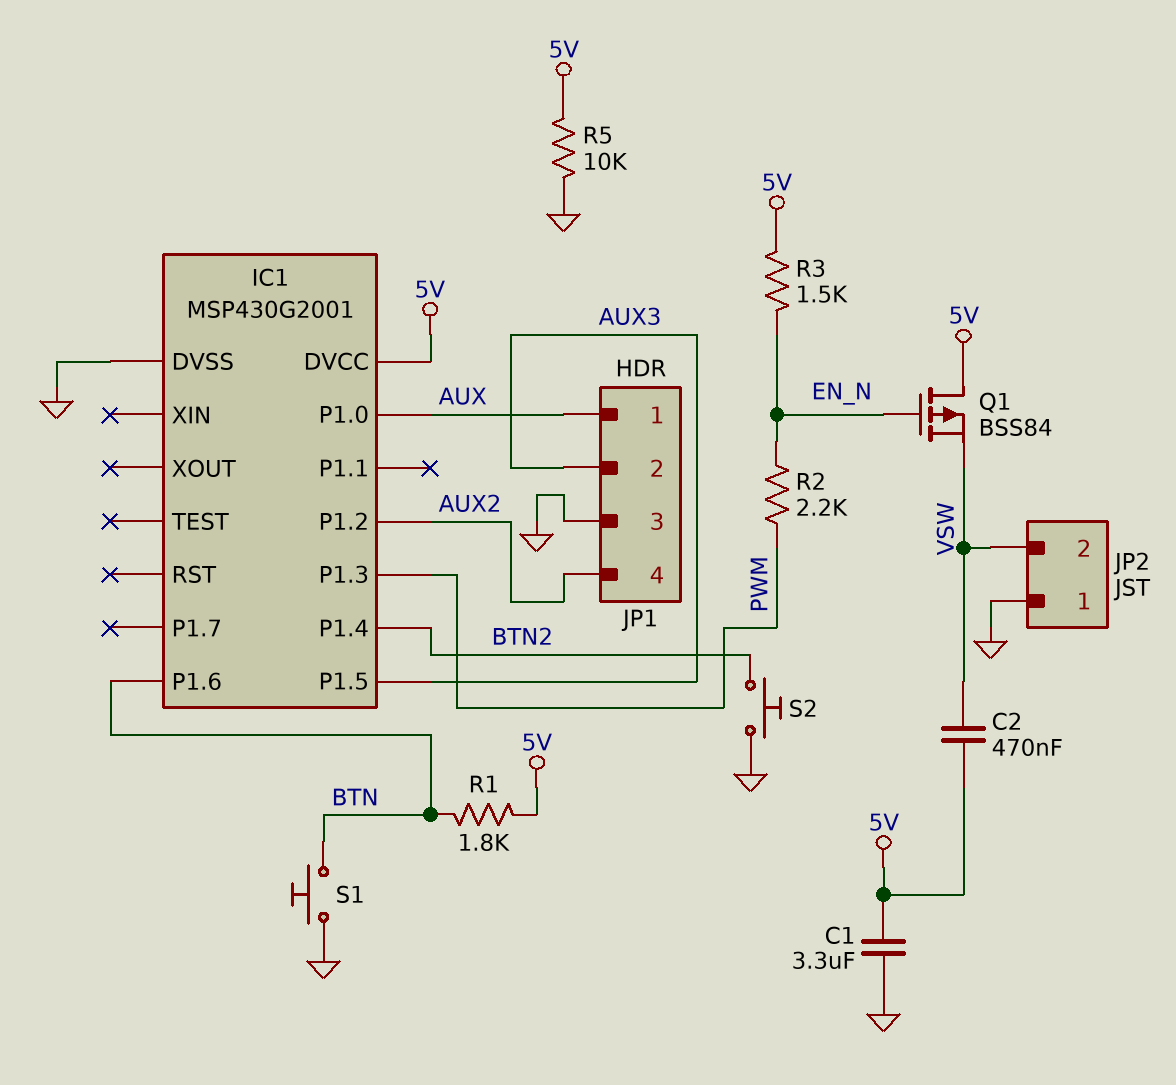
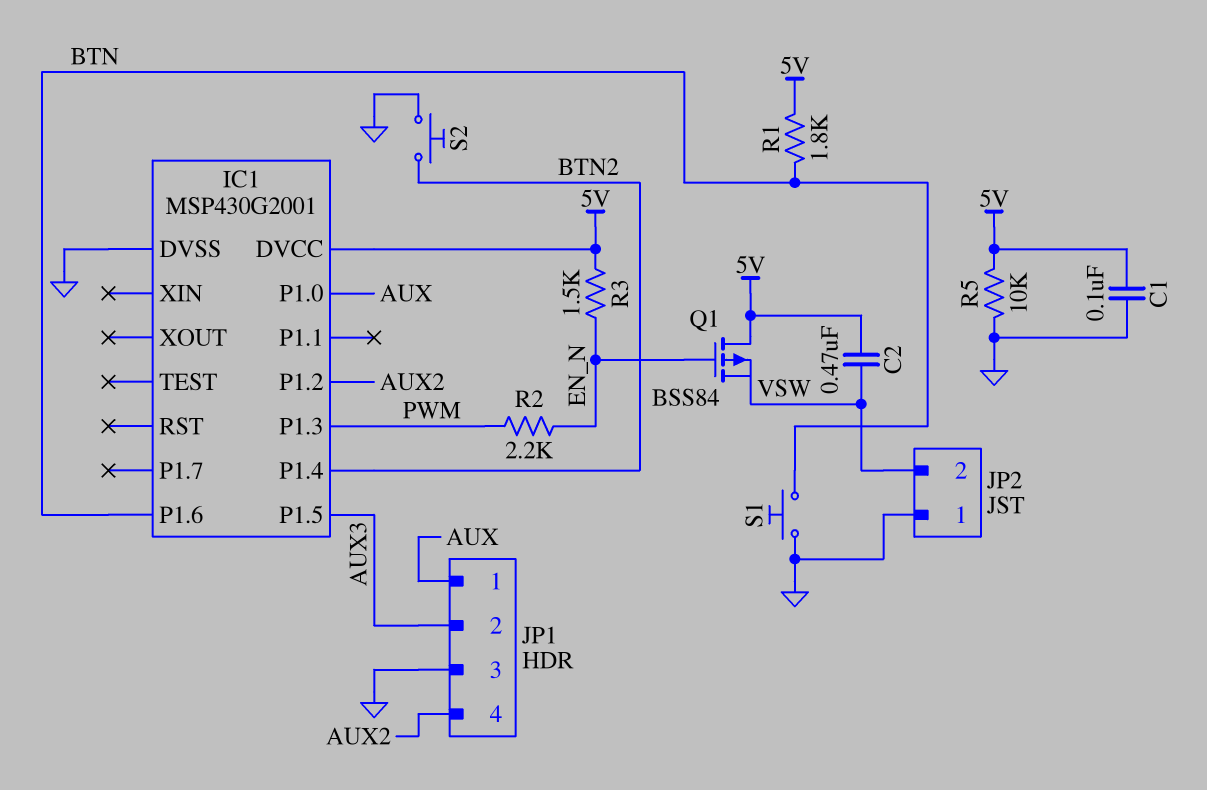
C1: 3.3uF (5V, GND) -> 100nF (5V, GND)

